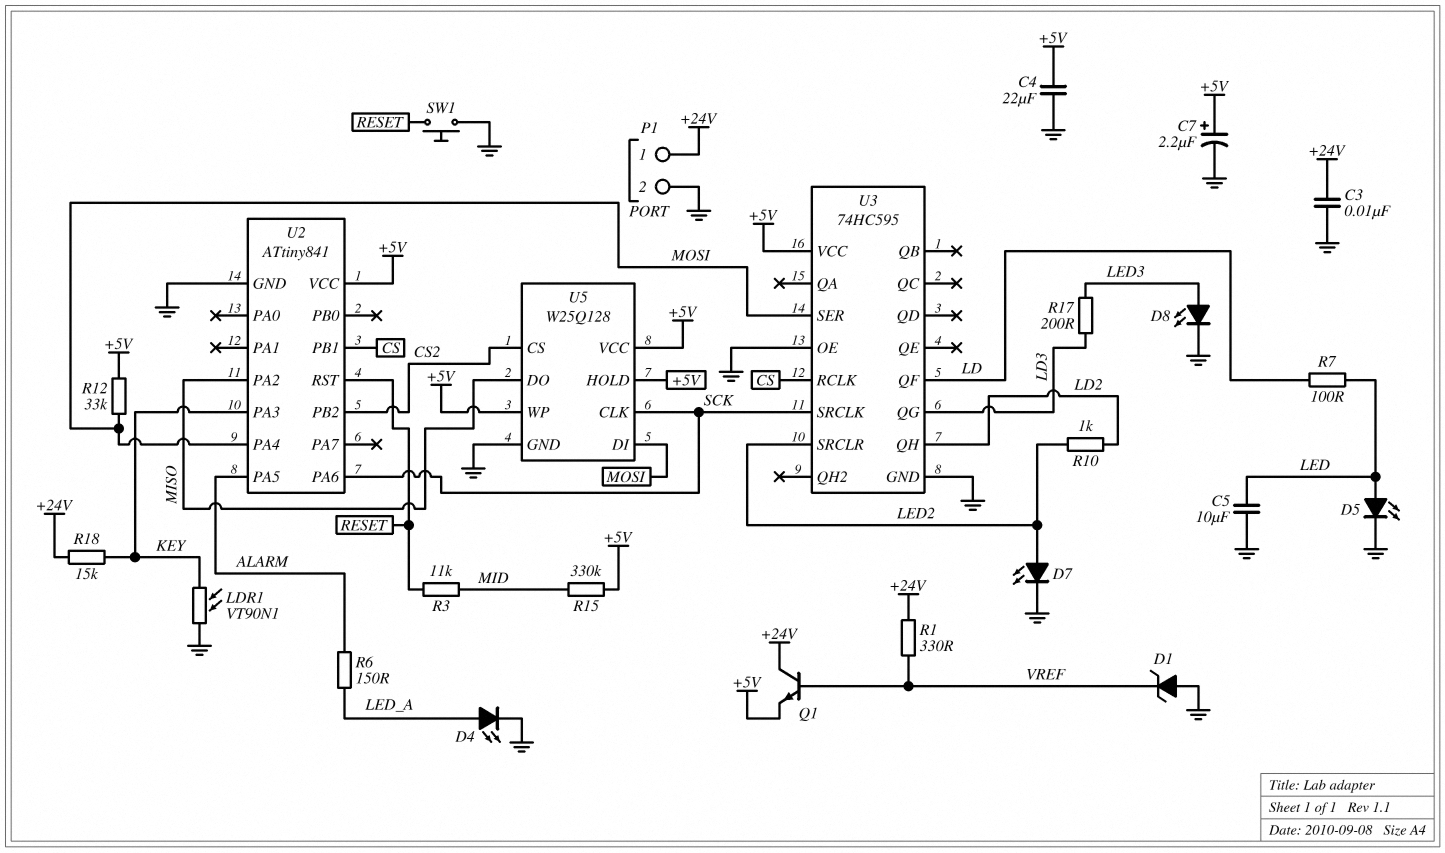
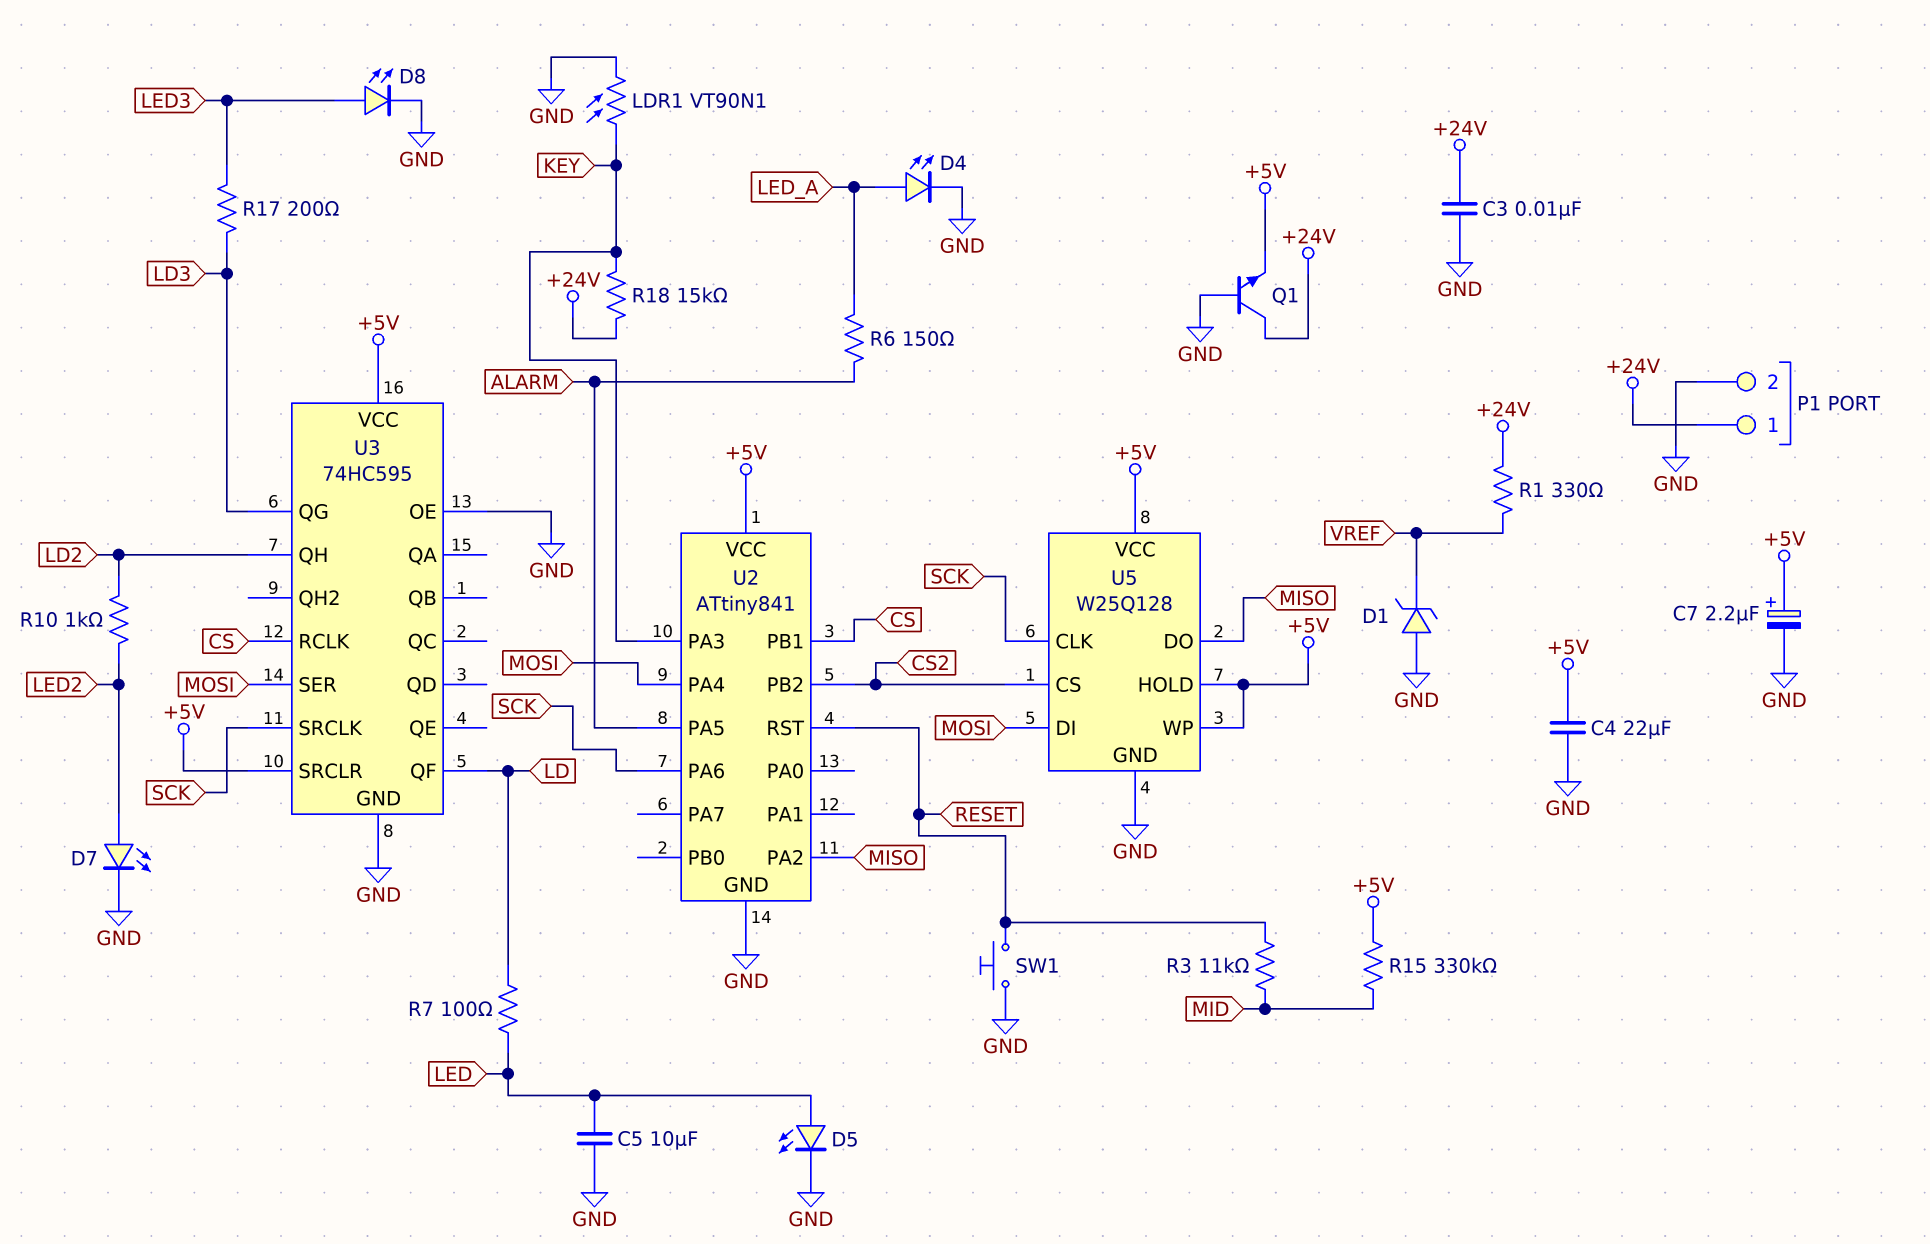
Q1: NPN (B VREF, C +24V, E +5V) -> NPN (B GND, C +24V, E +5V)
R12: 33k (+5V, MOSI) -> none
U3 pin SRCLR: LED2 -> +5V

